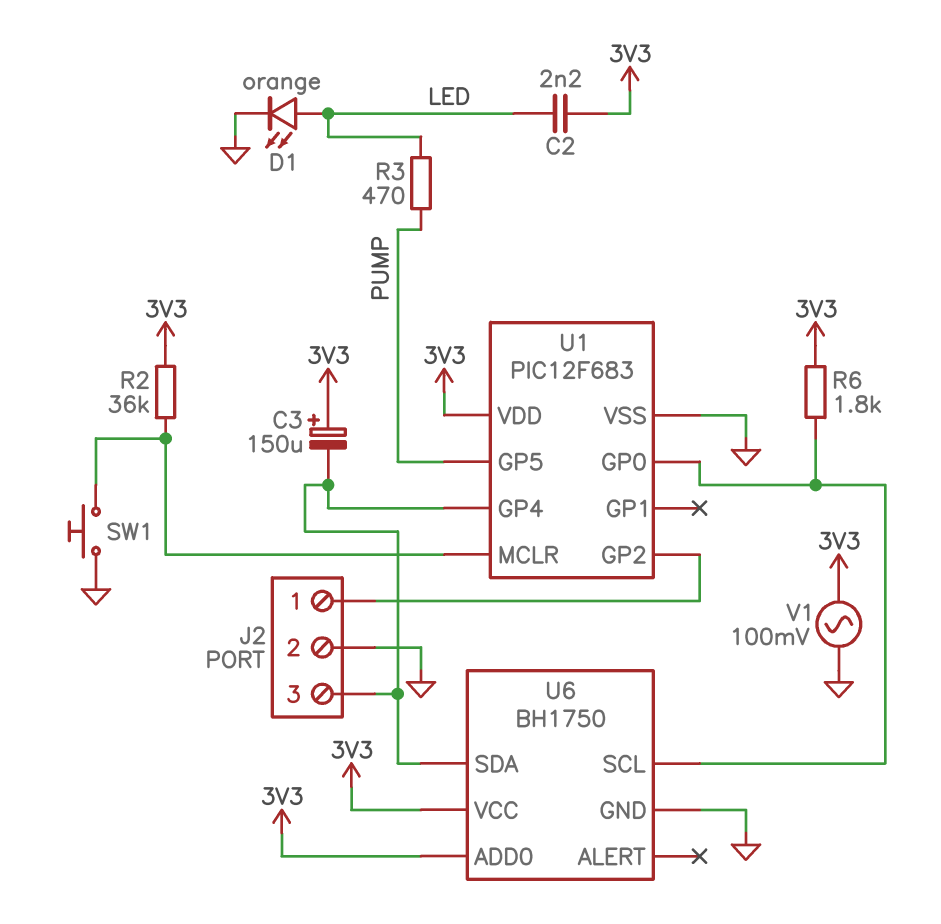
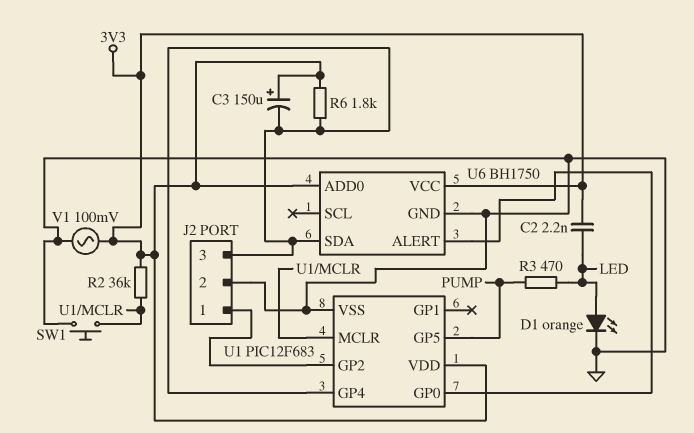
R6: 1.8k (3V3, U1/GP0) -> 1.8k (3V3, J2/3)
U6 pin ALERT: none -> U1/GP0
U6 pin SCL: U1/GP0 -> none

